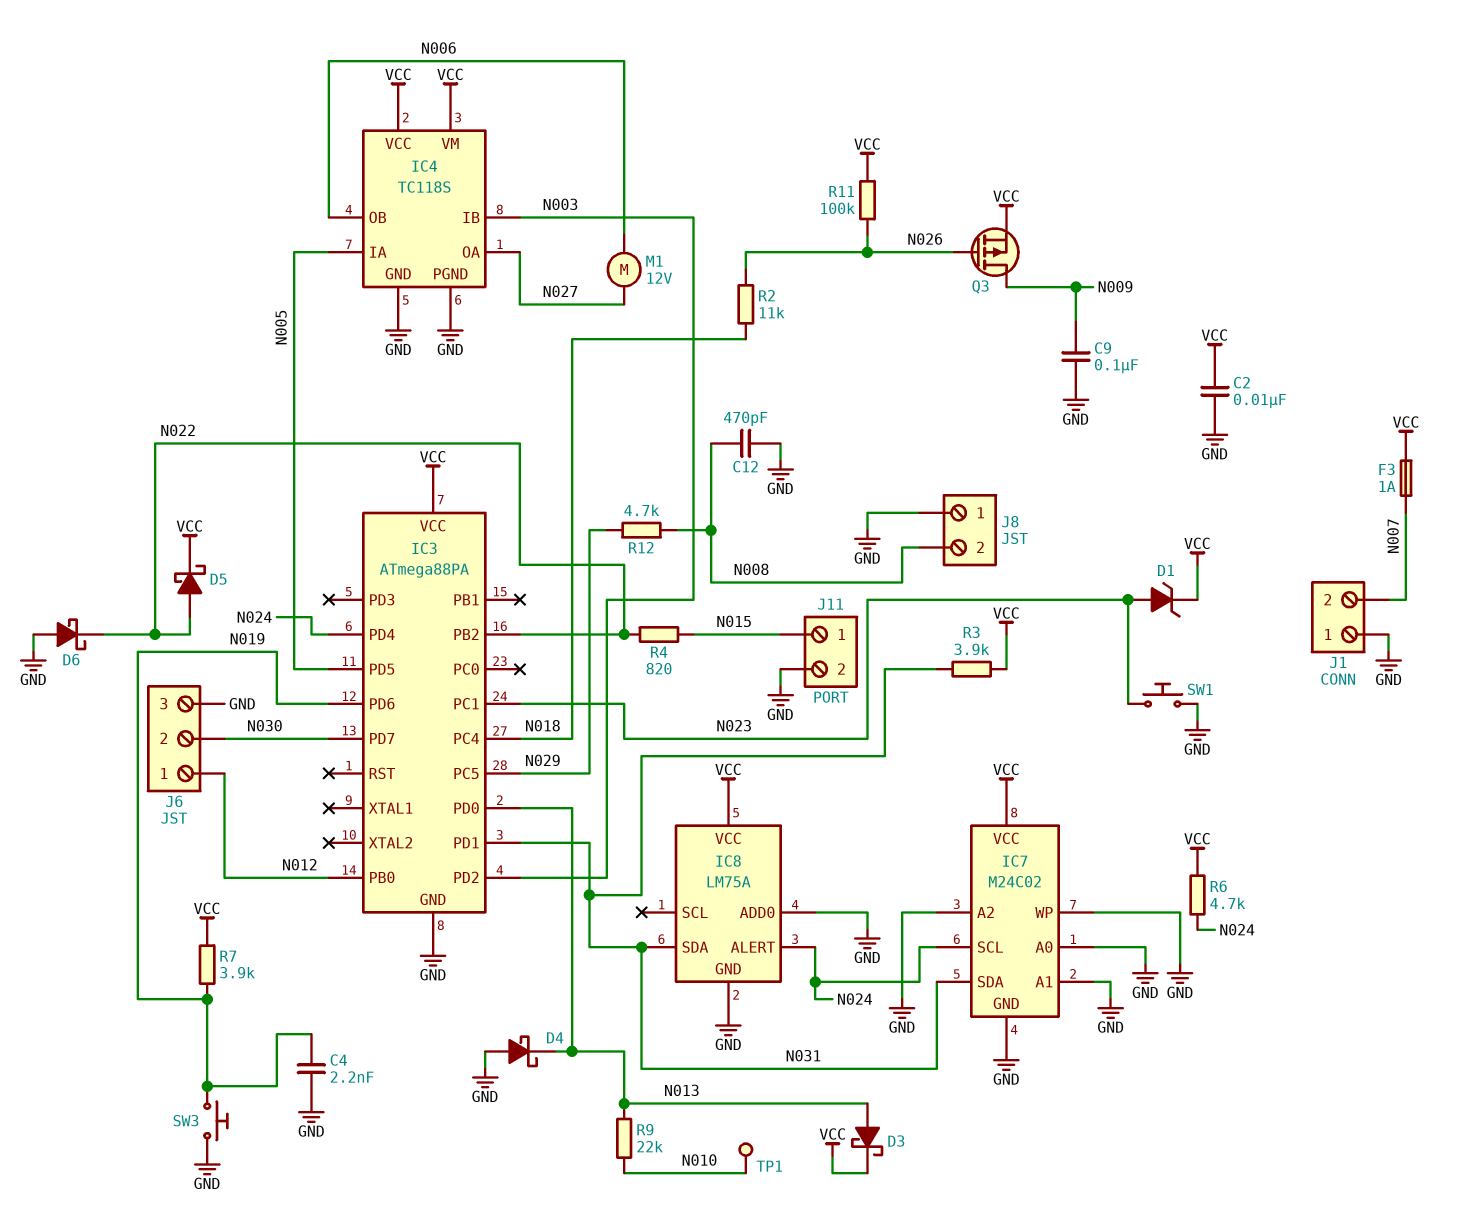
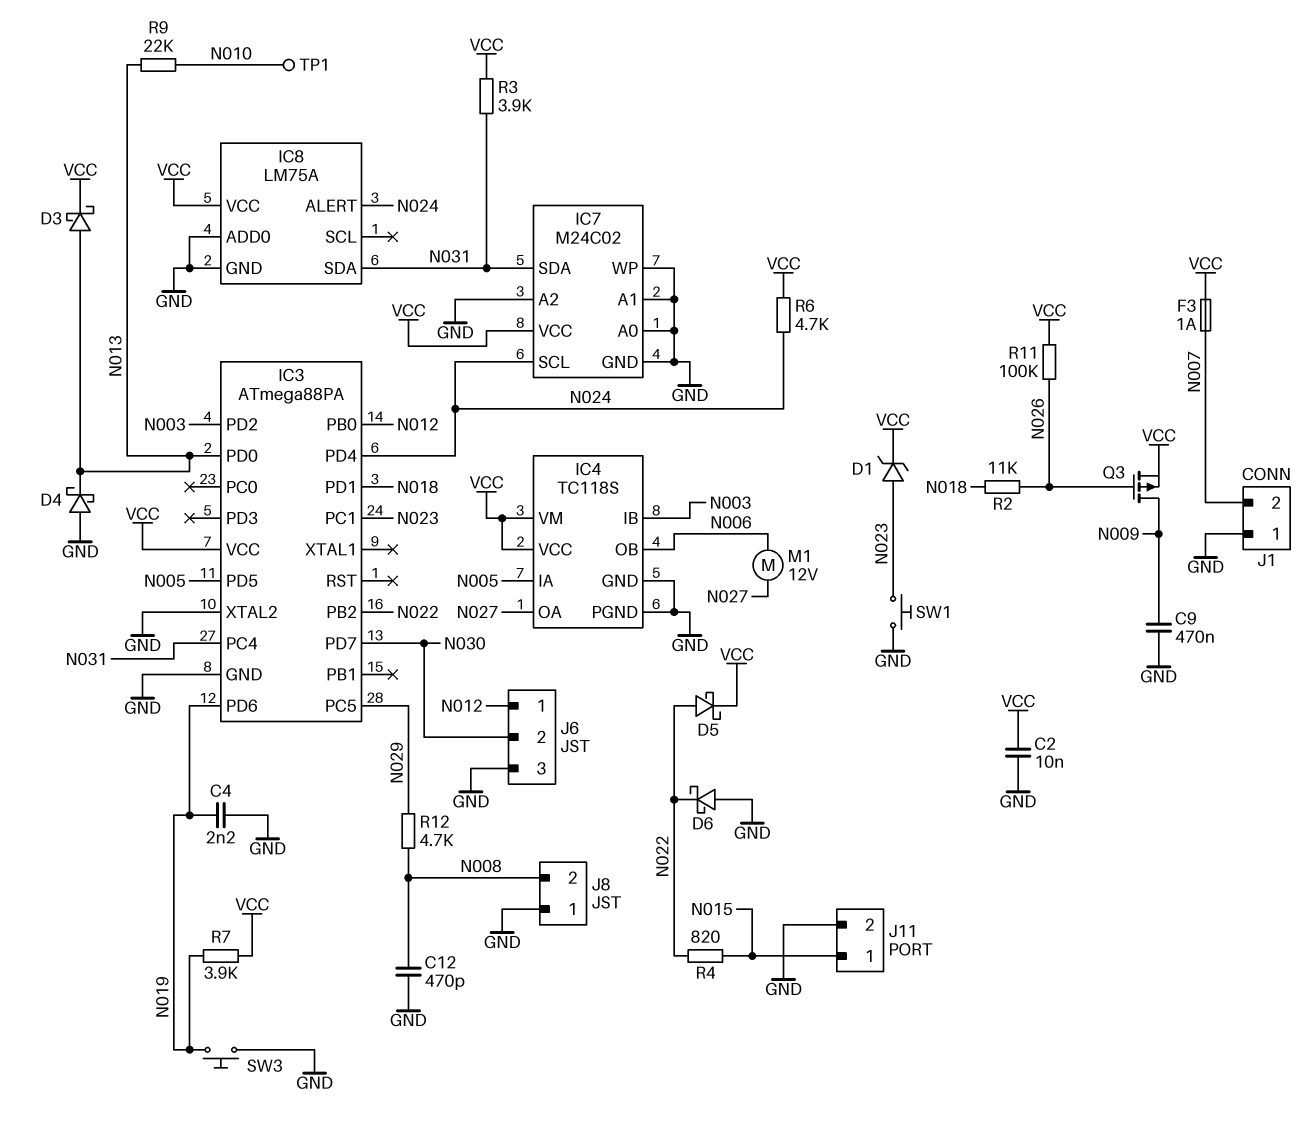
C9: 100nF (GND, N009) -> 470nF (GND, N009)
IC3 pin PC4: N018 -> N031
IC3 pin PD1: N031 -> N018
IC3 pin XTAL2: none -> GND

